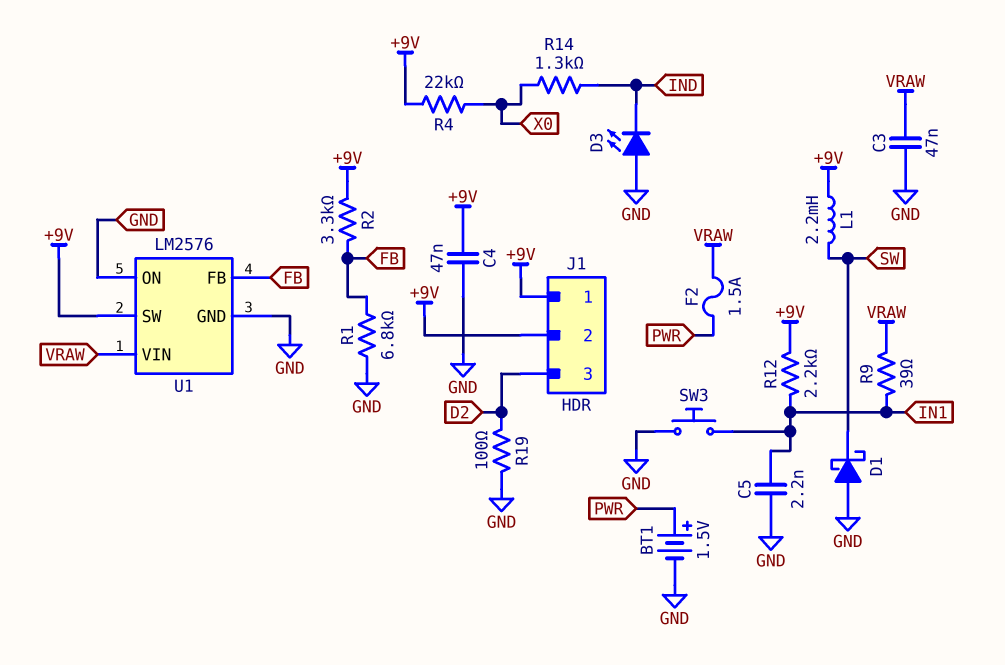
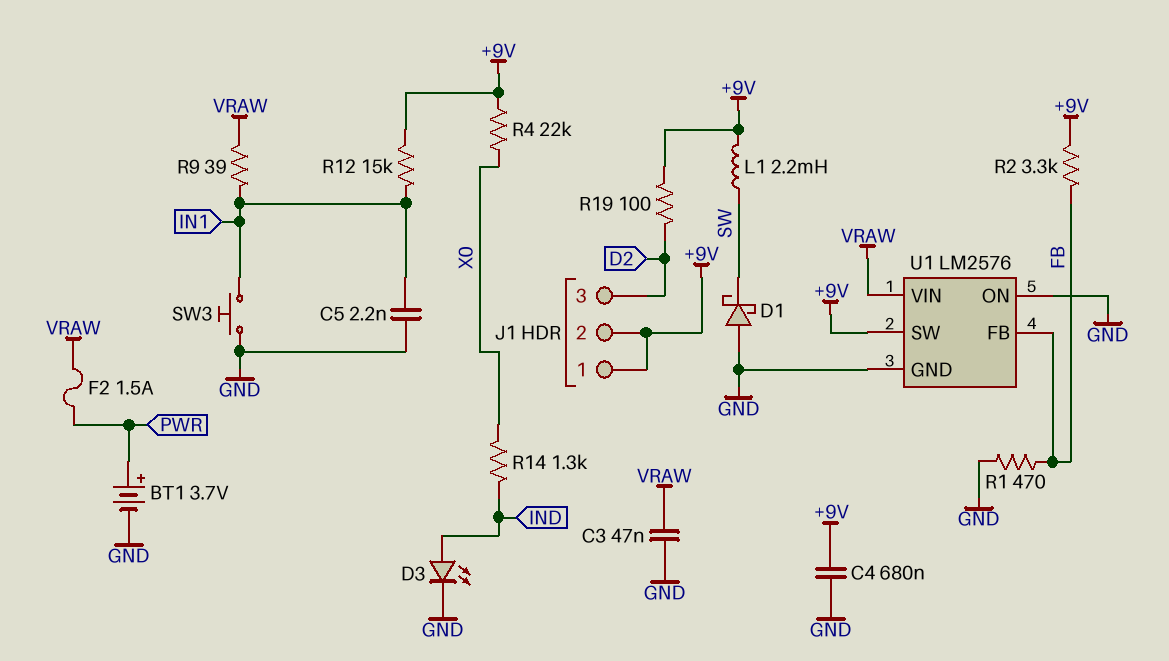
BT1: 1.5V (plus PWR, minus GND) -> 3.7V (plus PWR, minus GND)
C4: 47nF (+9V, GND) -> 680nF (+9V, GND)
D3: LED (A GND, K IND) -> LED (A IND, K GND)
R1: 6.8k (FB, GND) -> 470 (FB, GND)
R12: 2.2k (+9V, IN1) -> 15k (+9V, IN1)
R19: 100 (D2, GND) -> 100 (+9V, D2)

